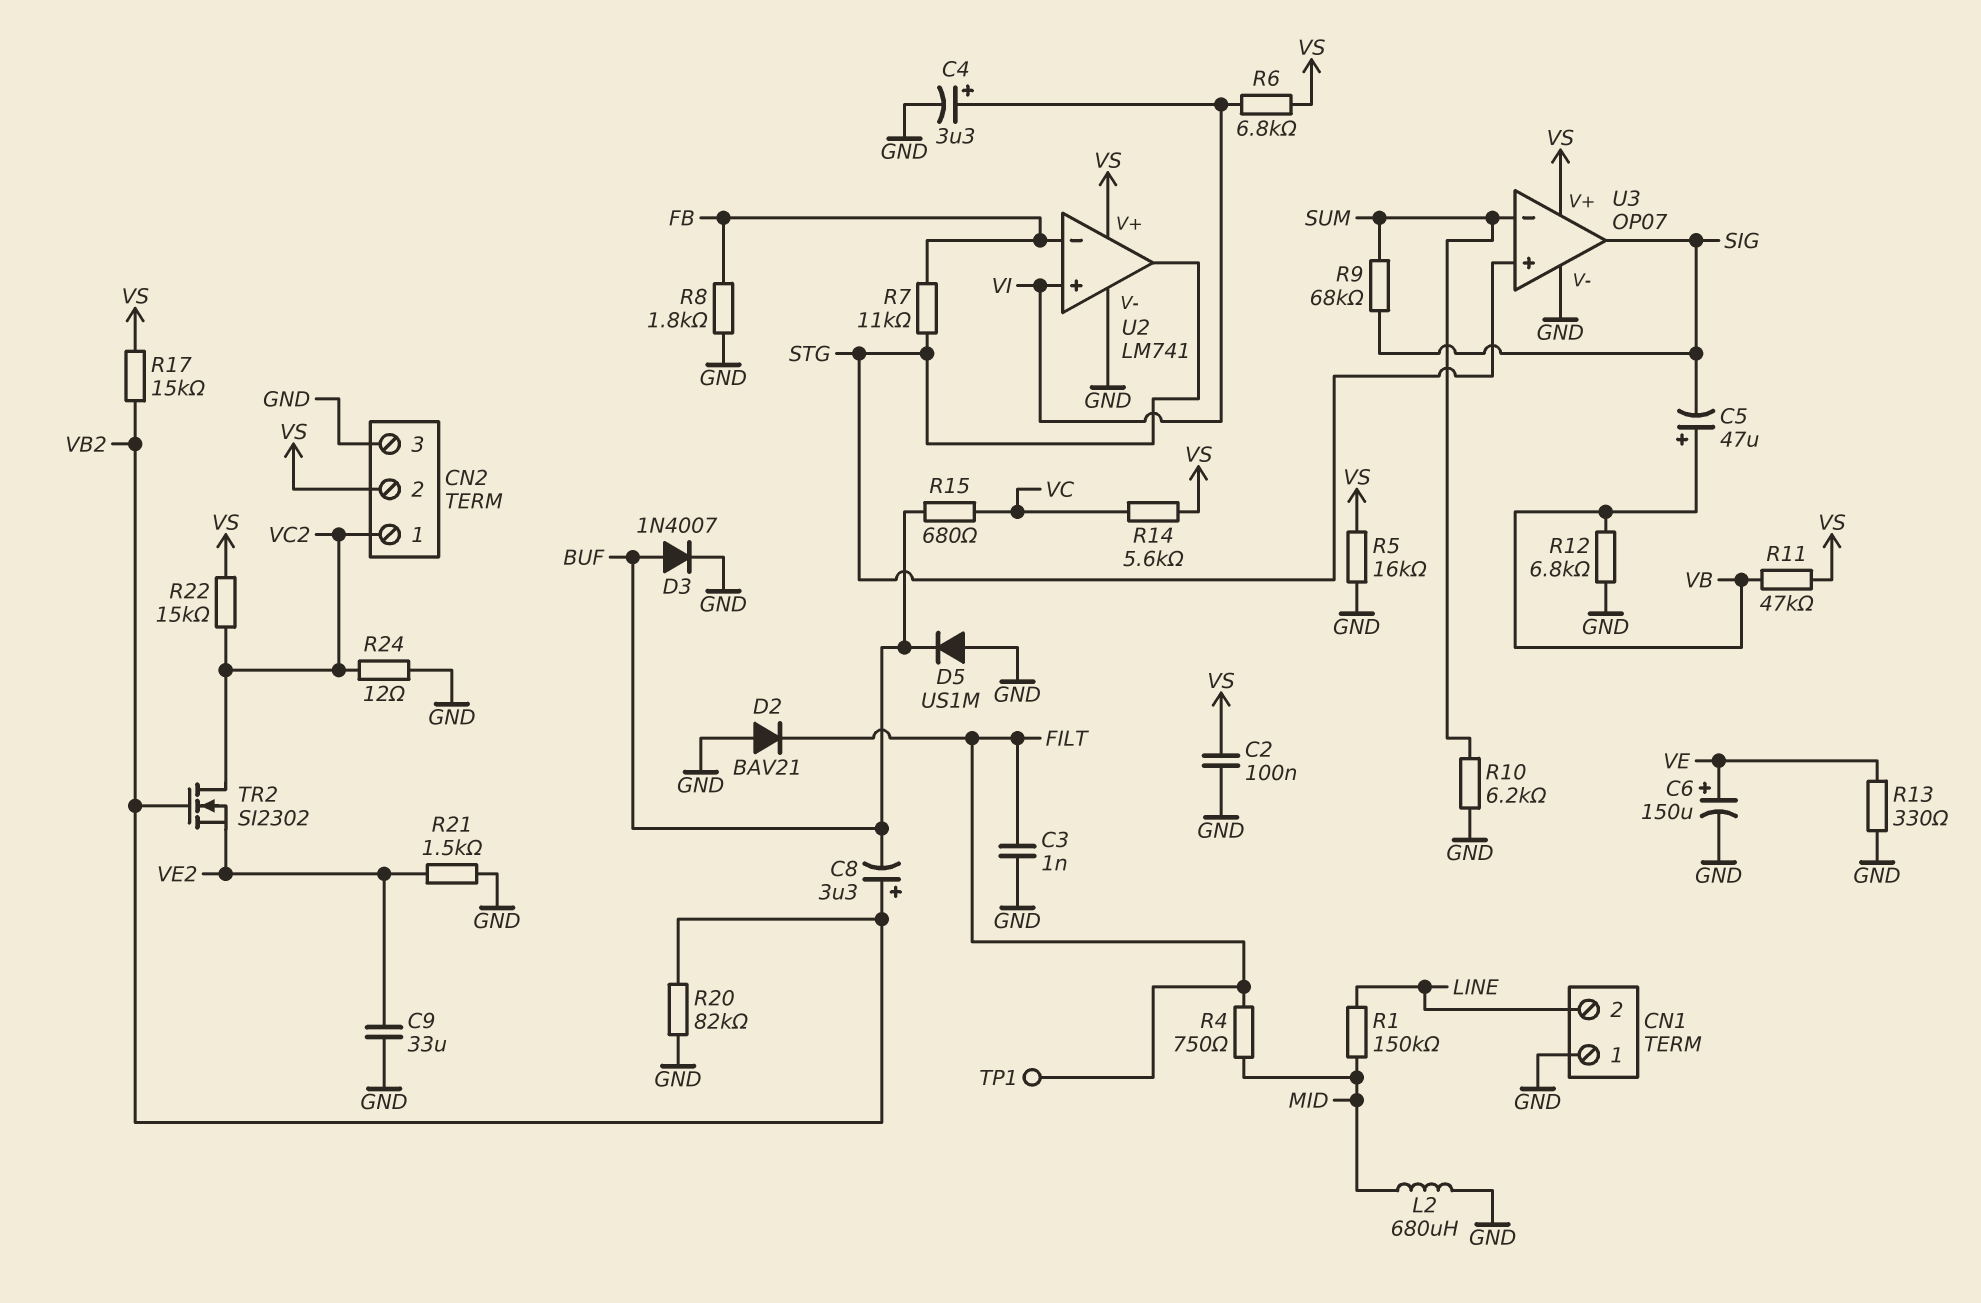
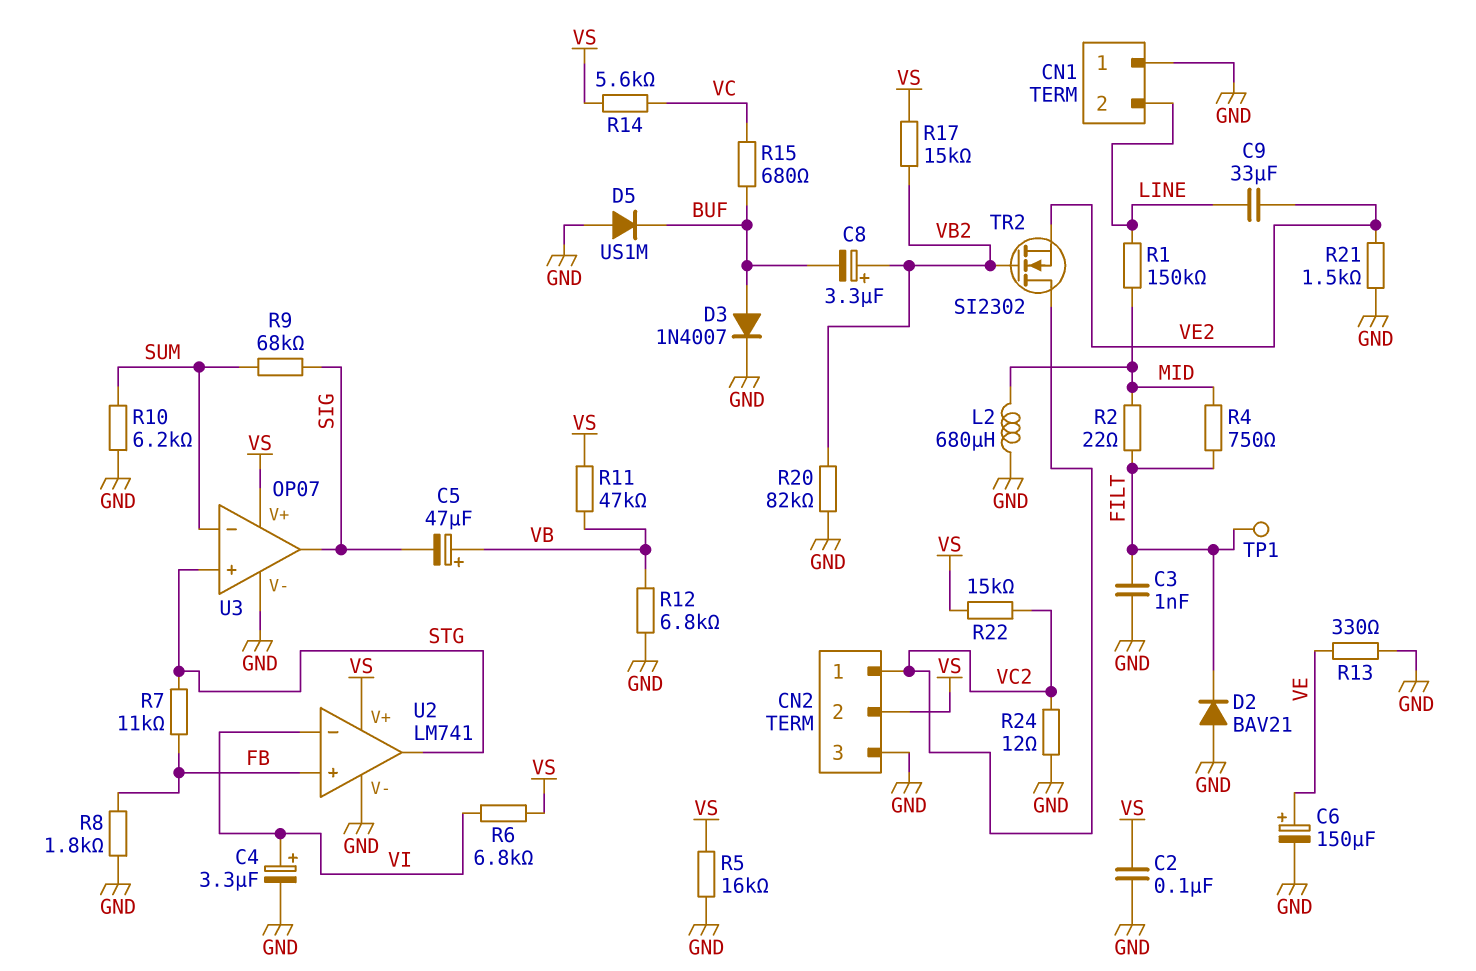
C9: 33uF (GND, VE2) -> 33uF (LINE, VE2)
R2: none -> 22 (FILT, MID)
U2 pin in+: VI -> FB
U2 pin in-: FB -> VI

